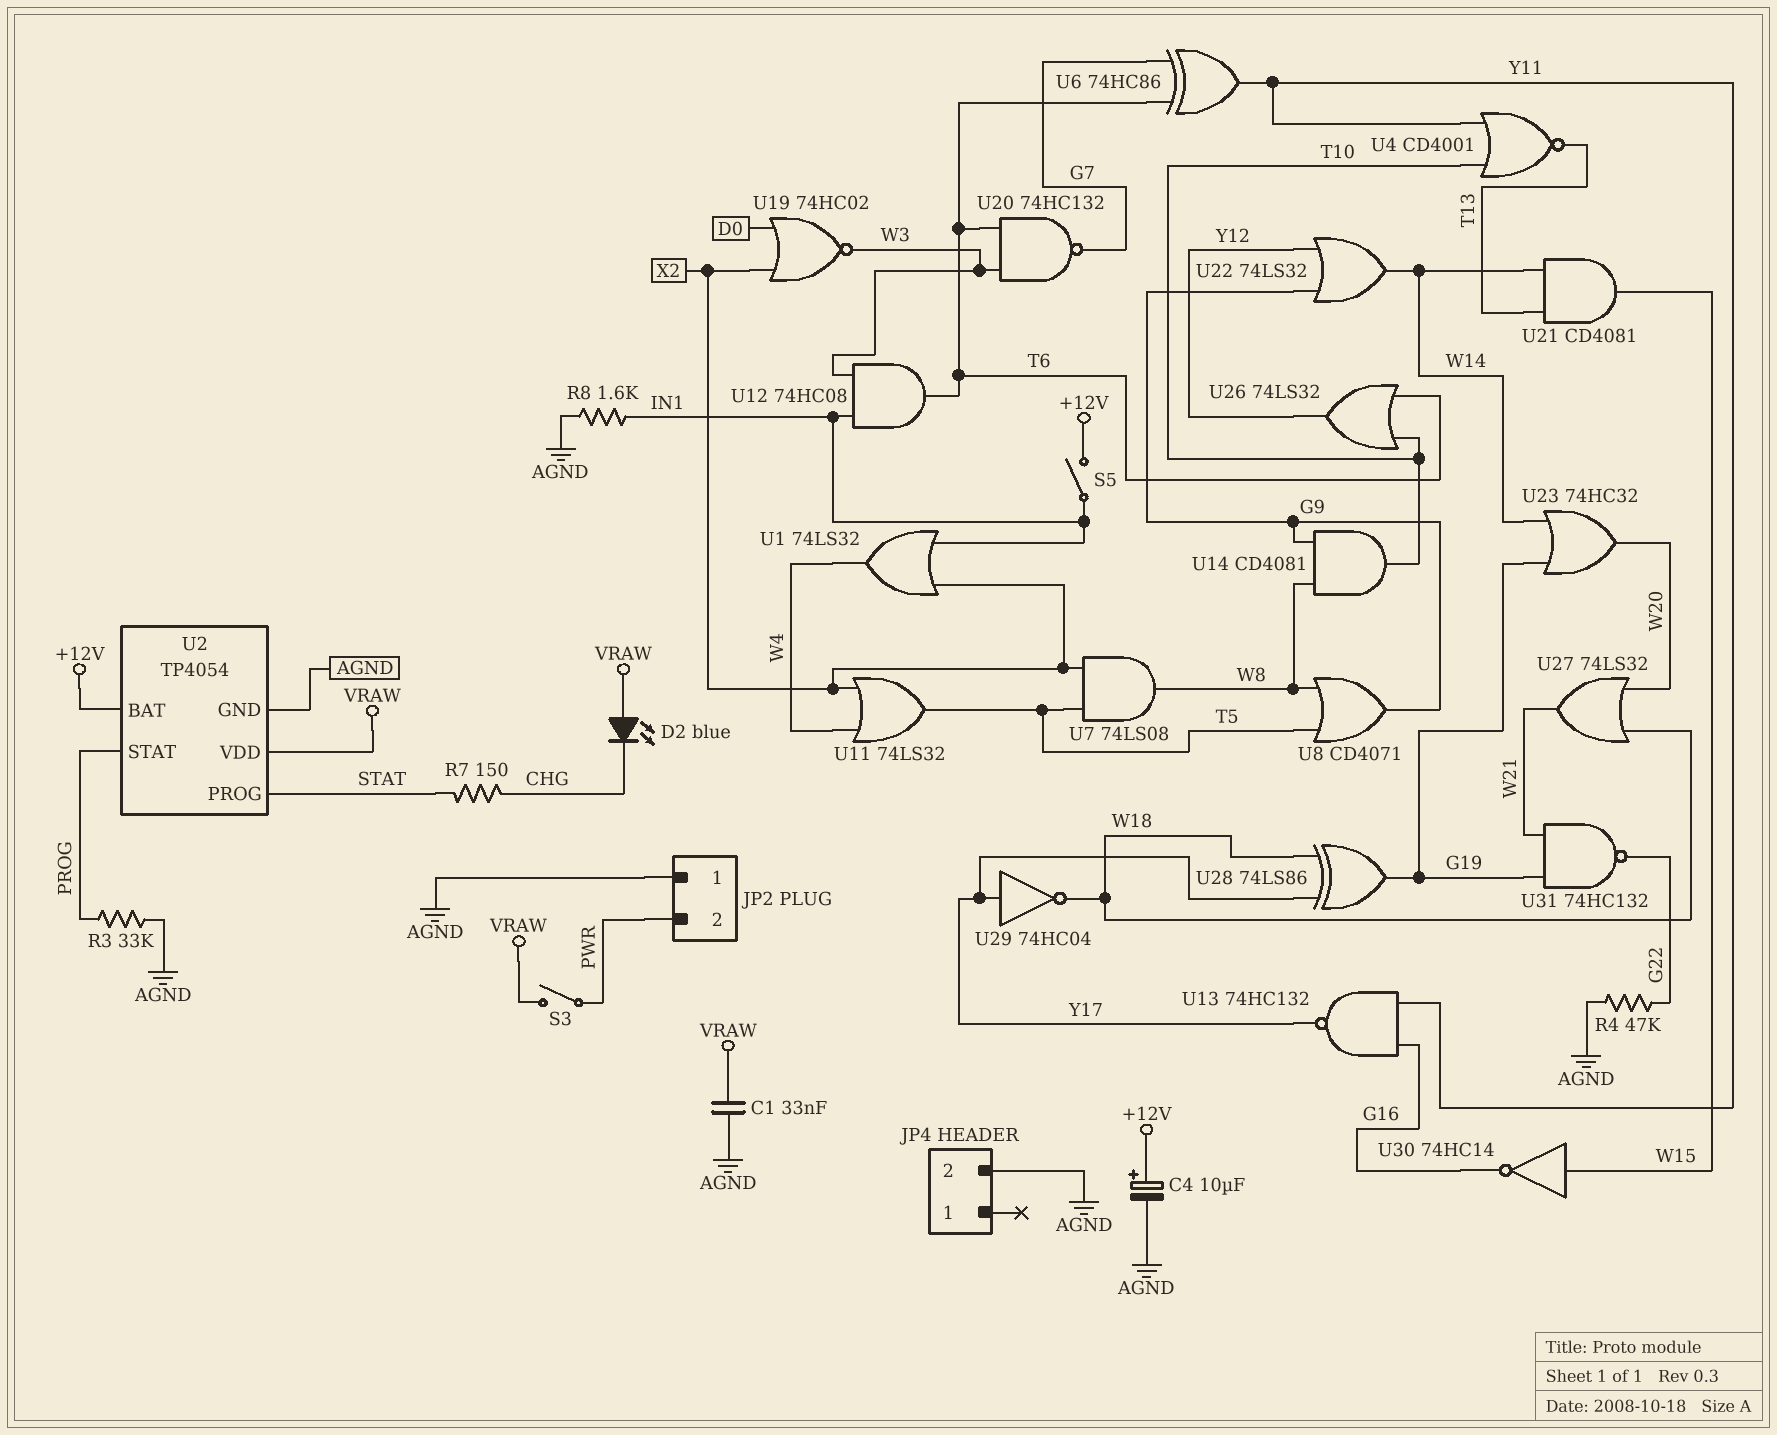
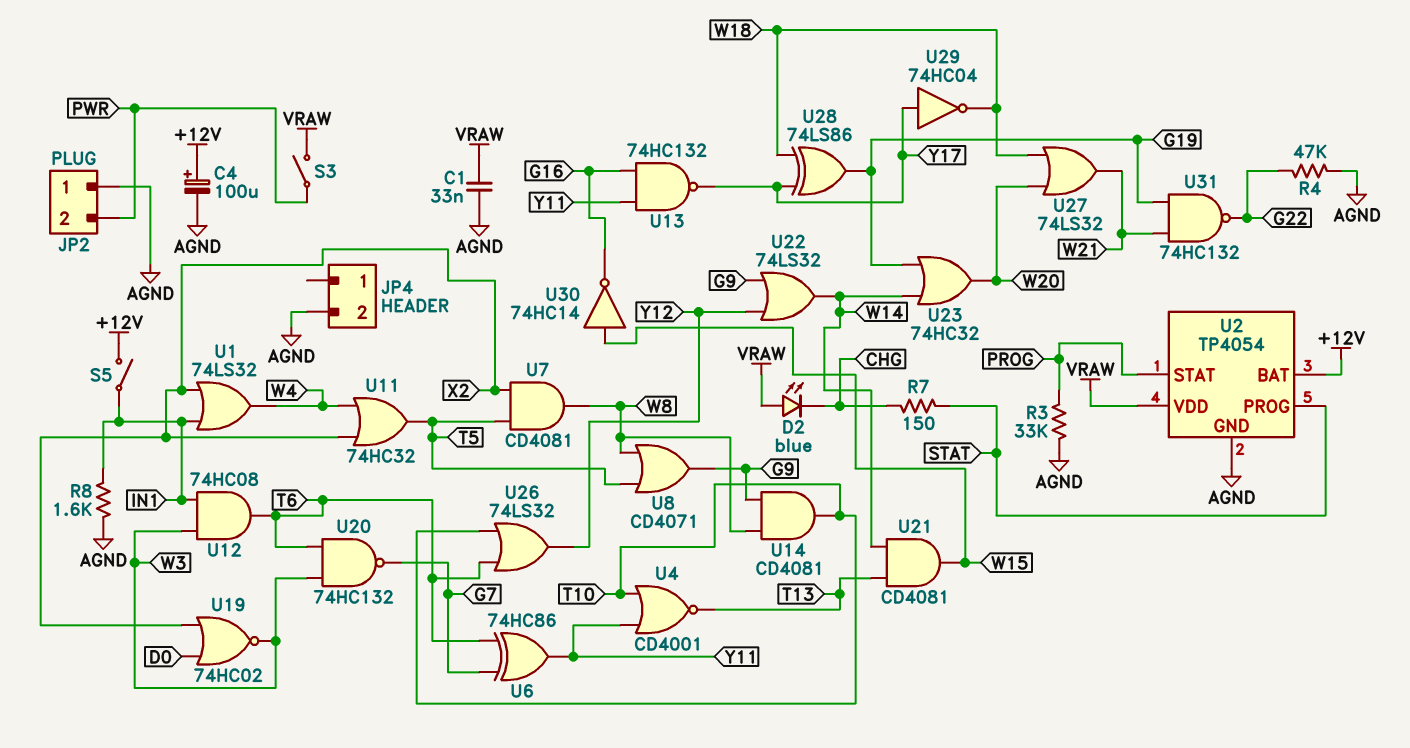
C4: 10uF (plus +12V, minus AGND) -> 100uF (plus +12V, minus AGND)
U7: AND 74LS08 (in T5, in X2, out W8) -> AND CD4081 (in T5, in X2, out W8)
U11: OR 74LS32 (in W4, in X2, out T5) -> OR 74HC32 (in W4, in X2, out T5)

